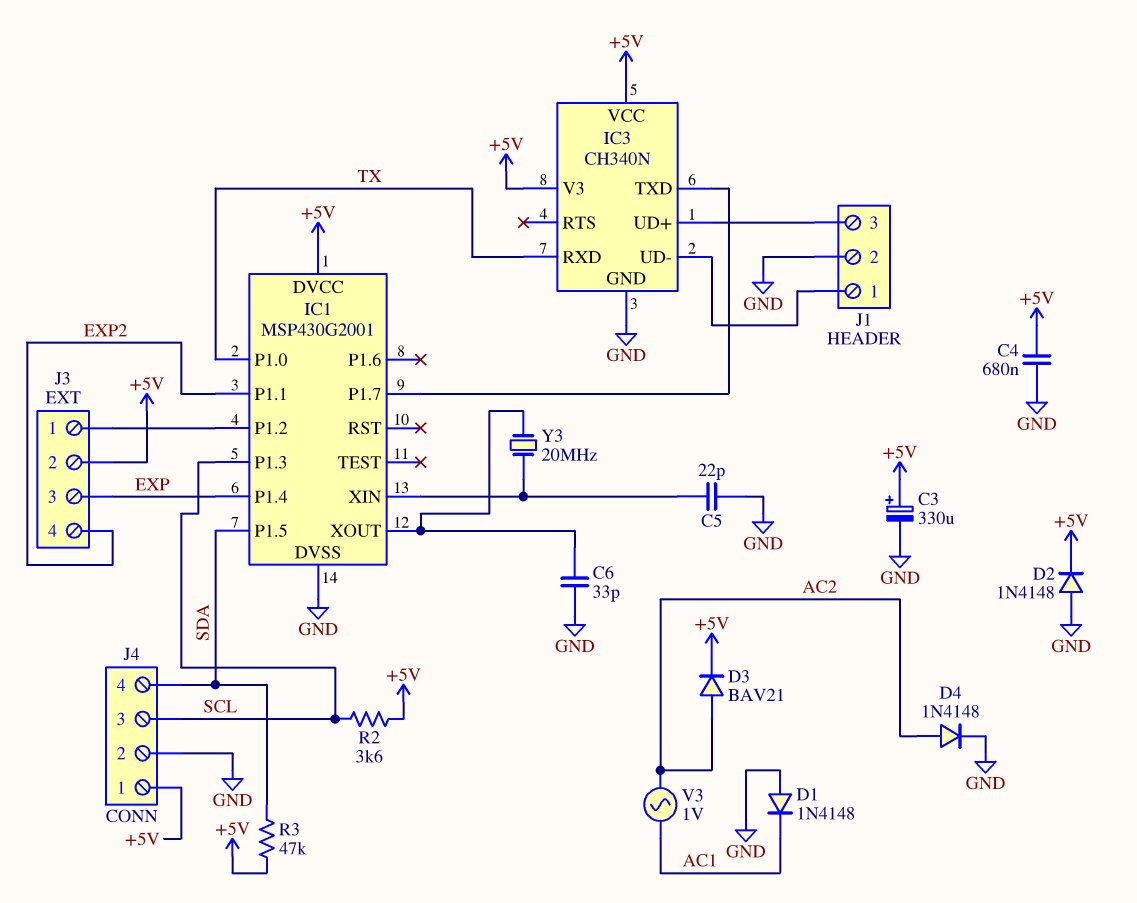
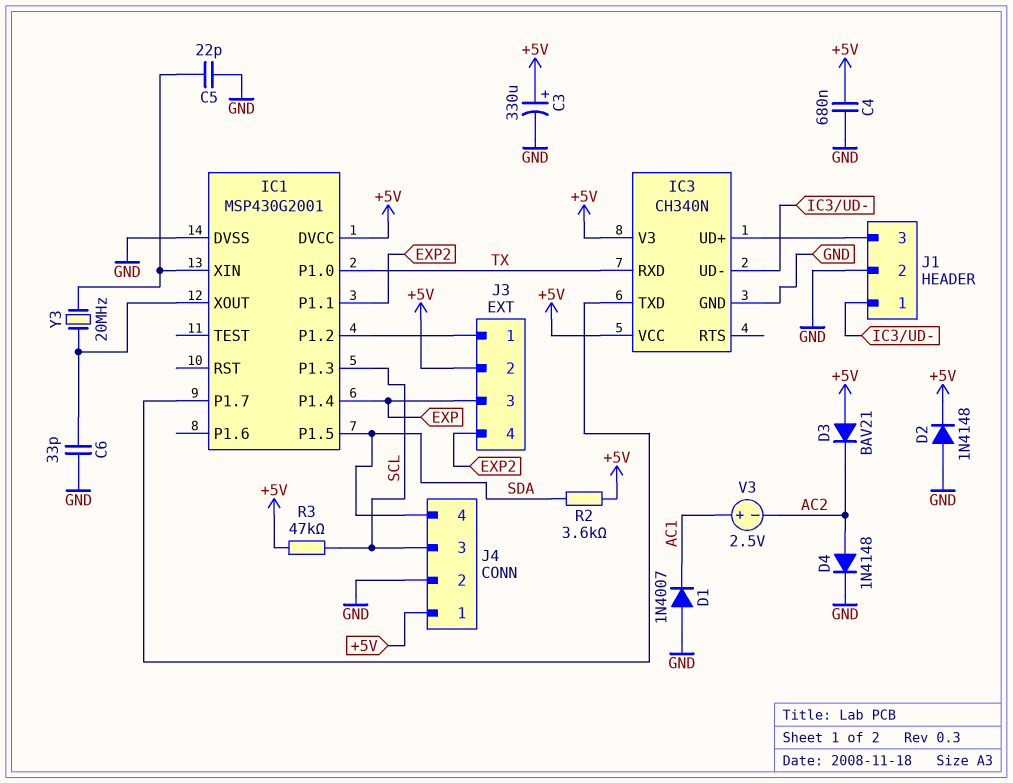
D1: diode 1N4148 (A GND, K AC1) -> diode 1N4007 (A GND, K AC1)
D3: diode BAV21 (A AC2, K +5V) -> diode BAV21 (A +5V, K AC2)
R2: 3.6k (+5V, SCL) -> 3.6k (+5V, SDA)
R3: 47k (+5V, SDA) -> 47k (+5V, SCL)
V3: AC 1V (AC1, AC2) -> 2.5V (plus AC1, minus AC2)

